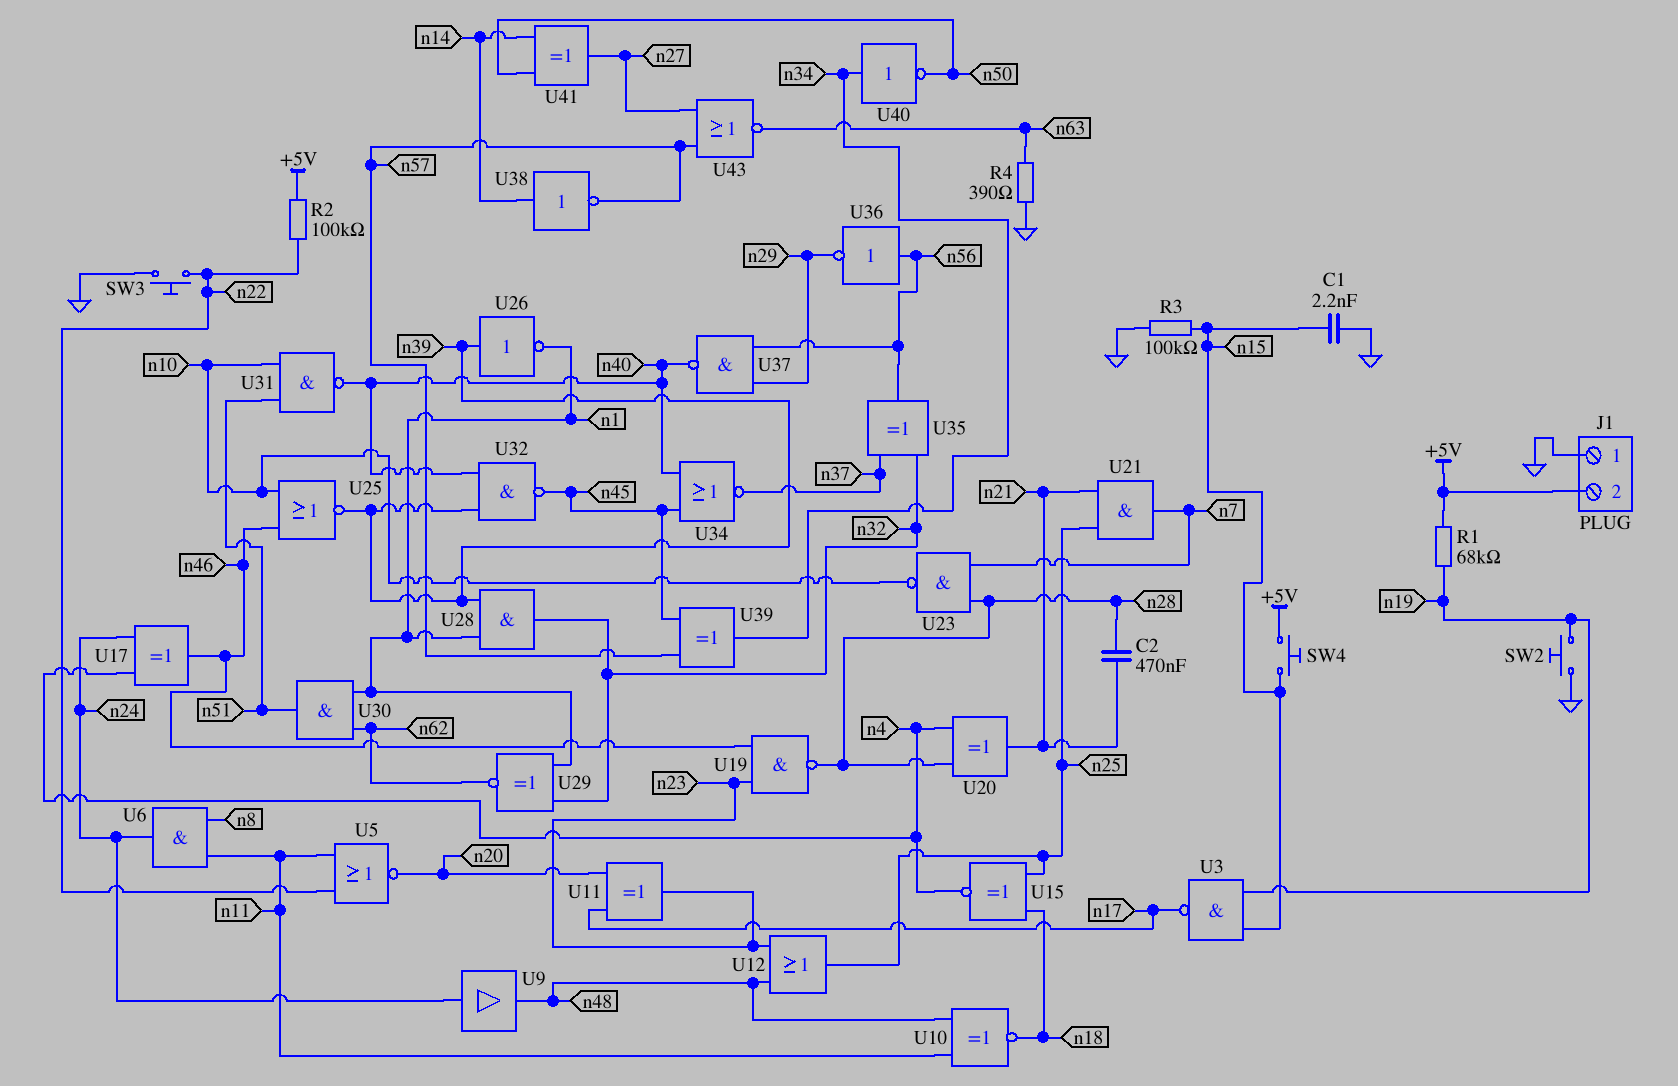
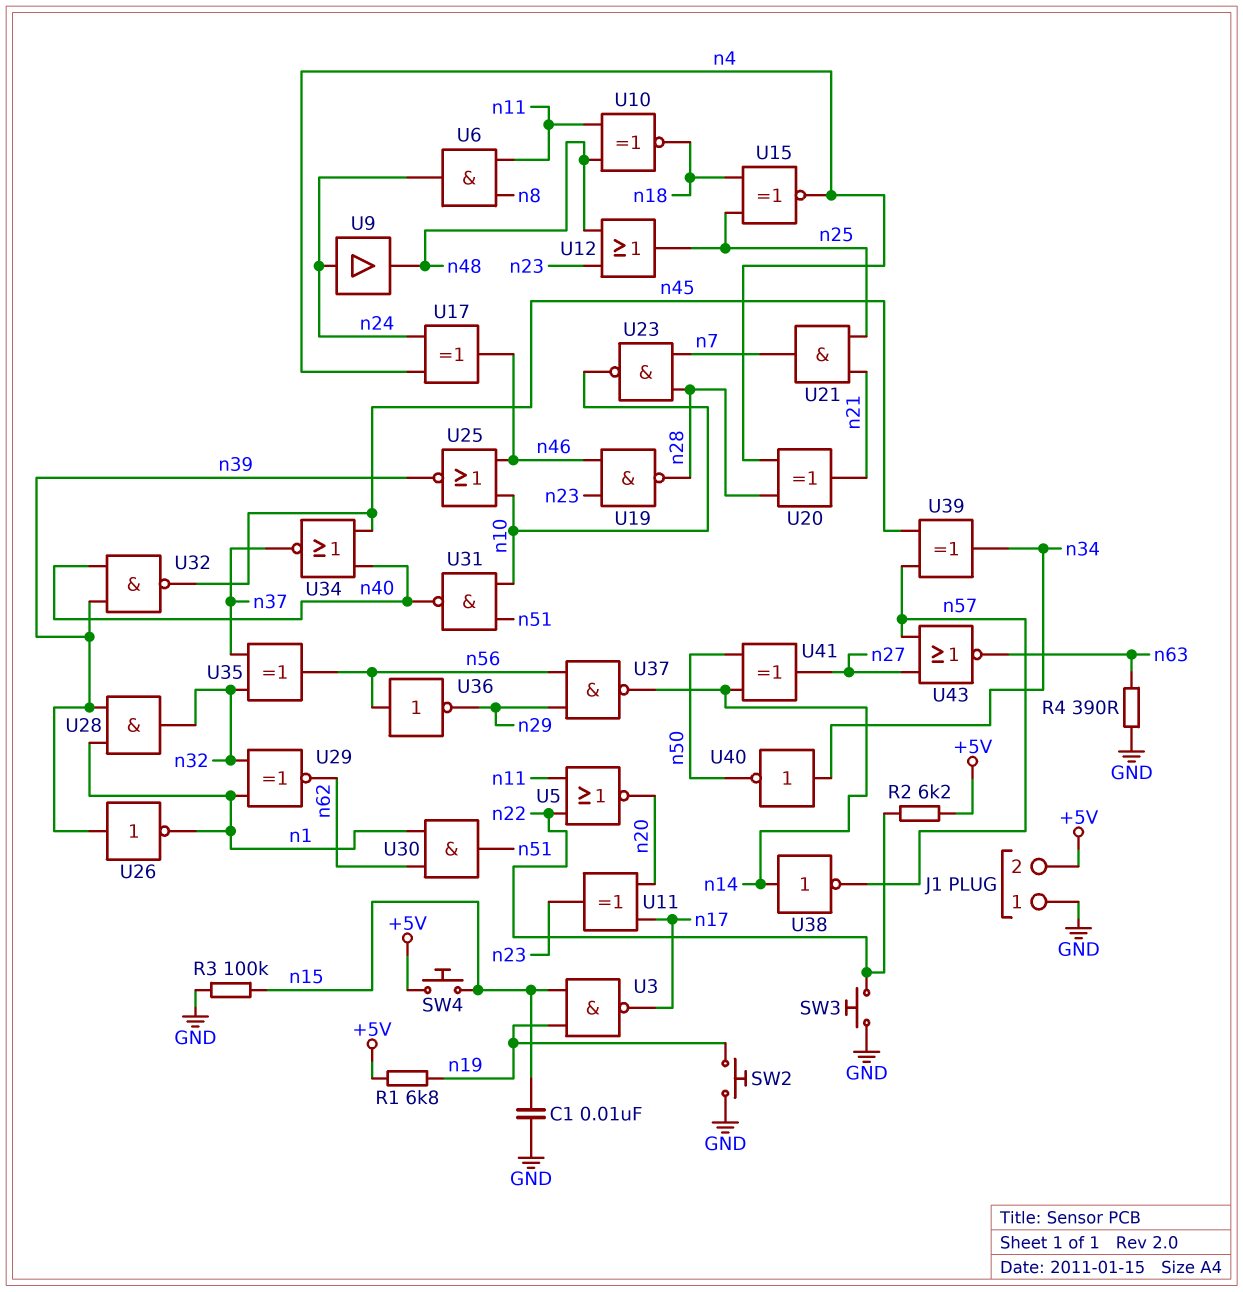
C1: 2.2nF (GND, n15) -> 10nF (GND, n15)
C2: 470nF (n21, n28) -> none
R1: 68k (+5V, n19) -> 6.8k (+5V, n19)
R2: 100k (+5V, n22) -> 6.2k (+5V, n22)
U37: NAND (in n29, in n56, out n40) -> NAND (in n29, in n56, out n14)

